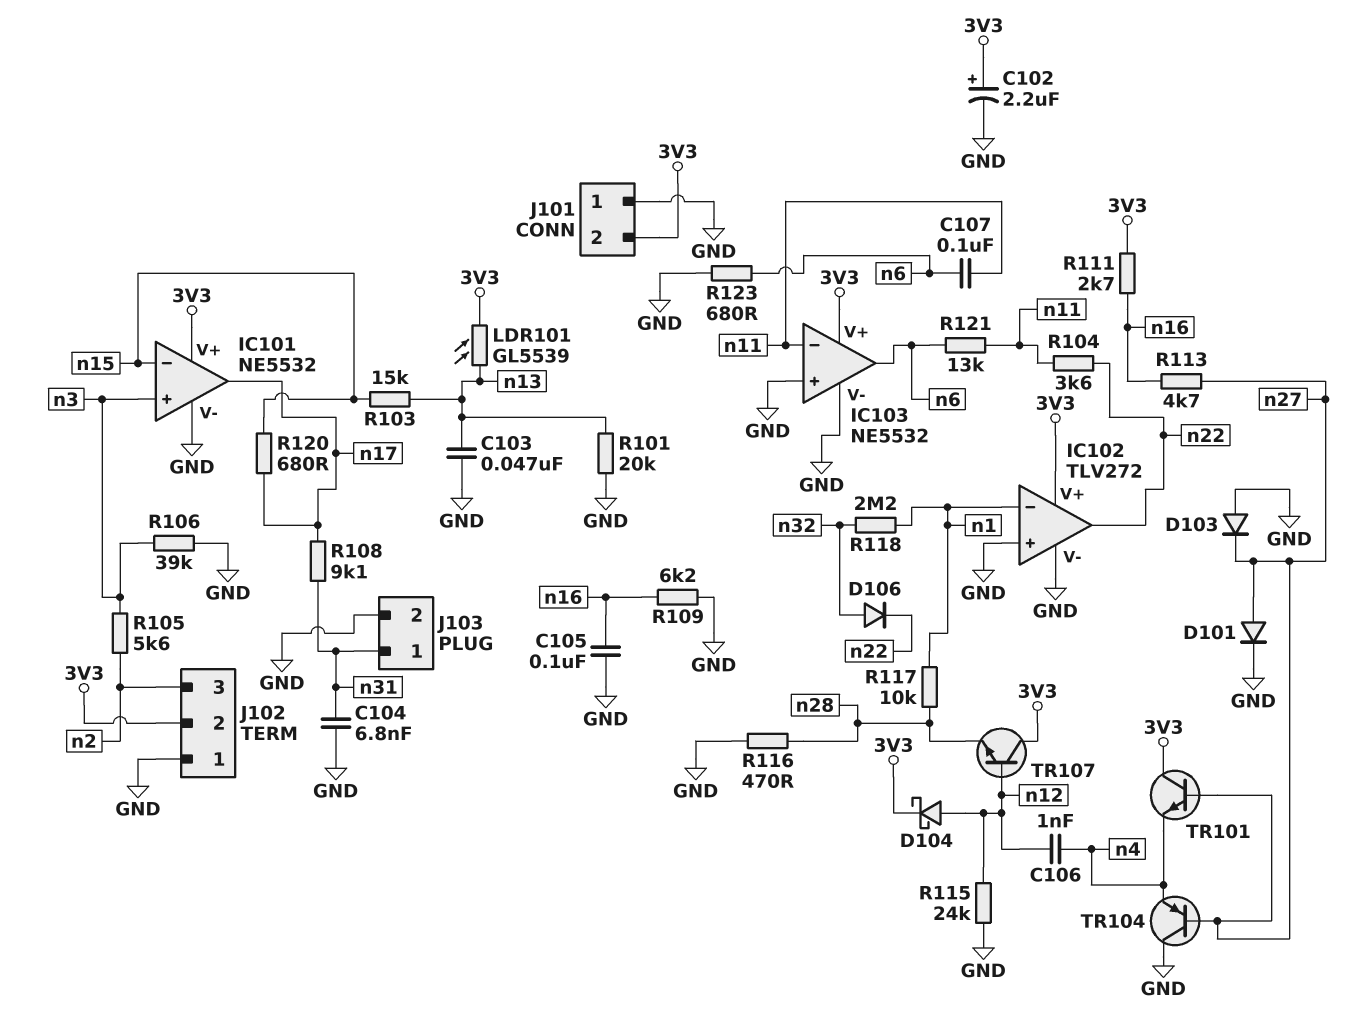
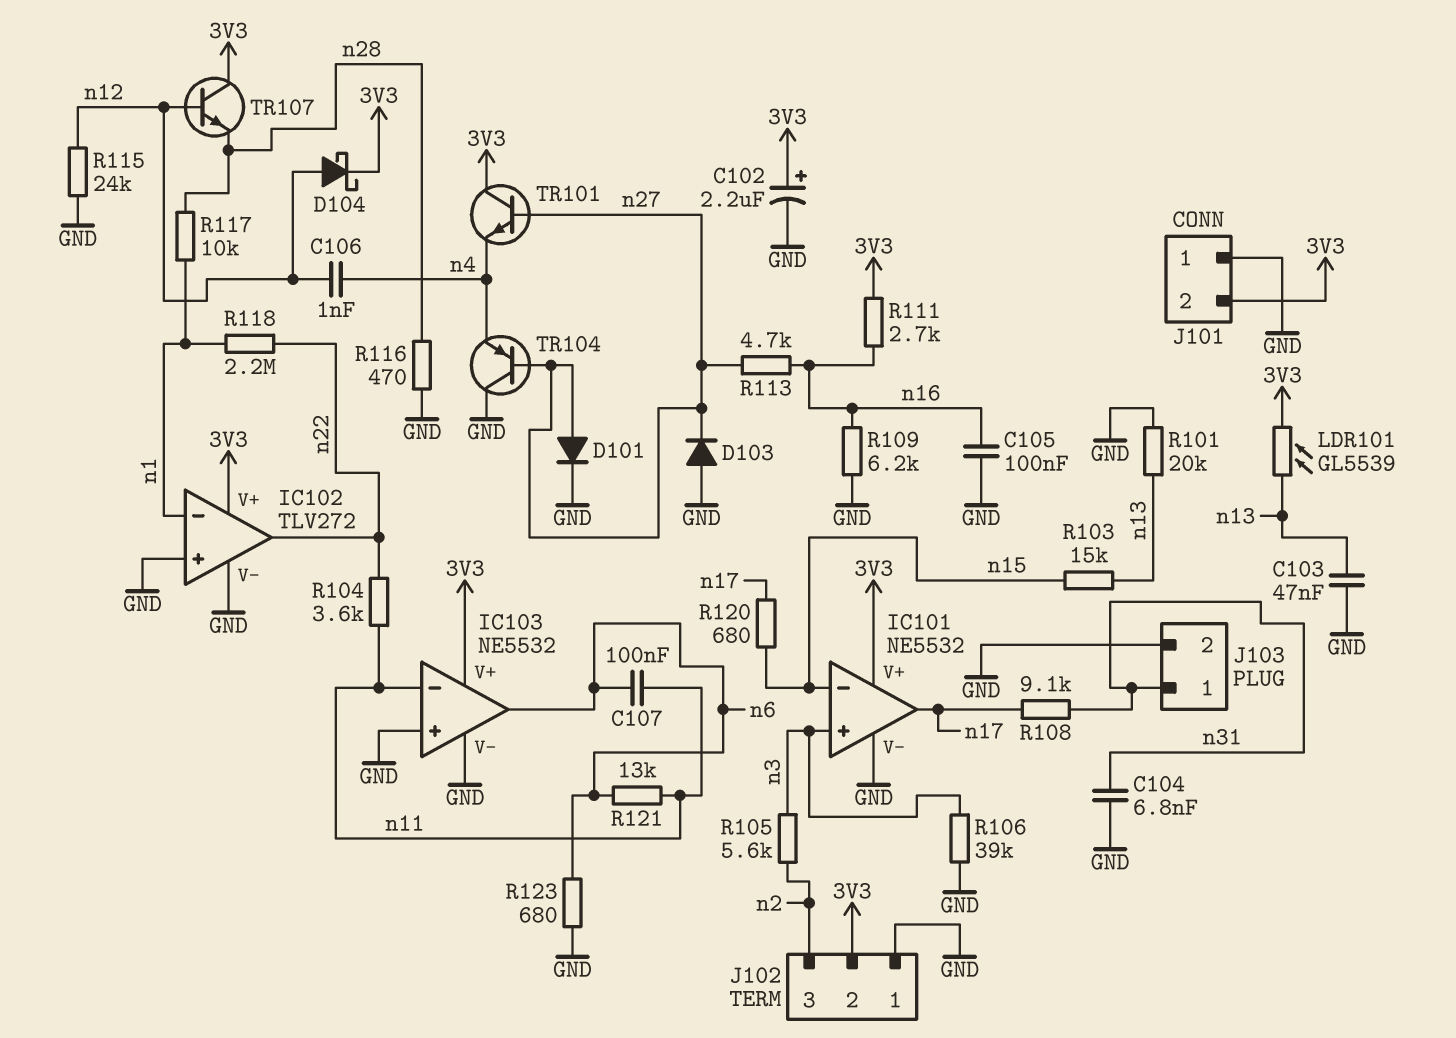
D106: diode (A n32, K n22) -> none
R118: 2.2M (n1, n32) -> 2.2M (n1, n22)

